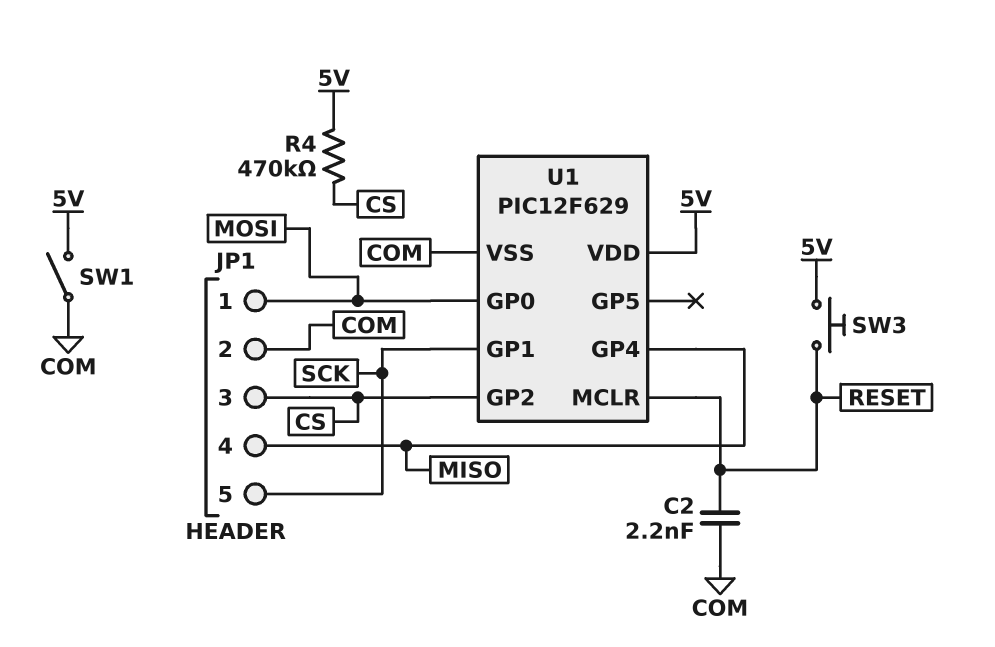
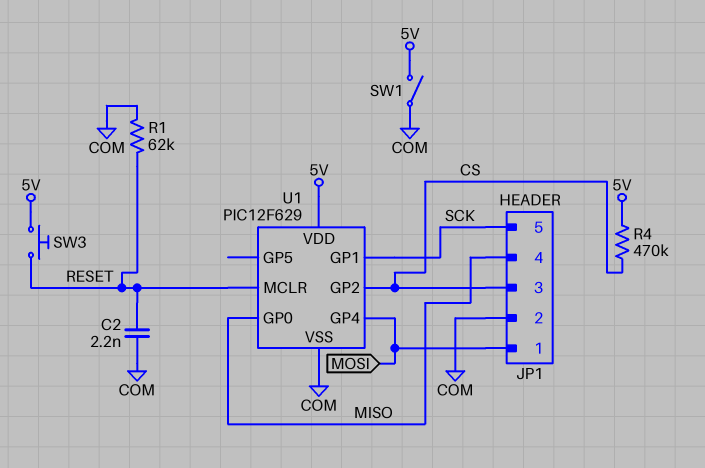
R1: none -> 62k (COM, RESET)
U1 pin GP0: MOSI -> MISO
U1 pin GP4: MISO -> MOSI

